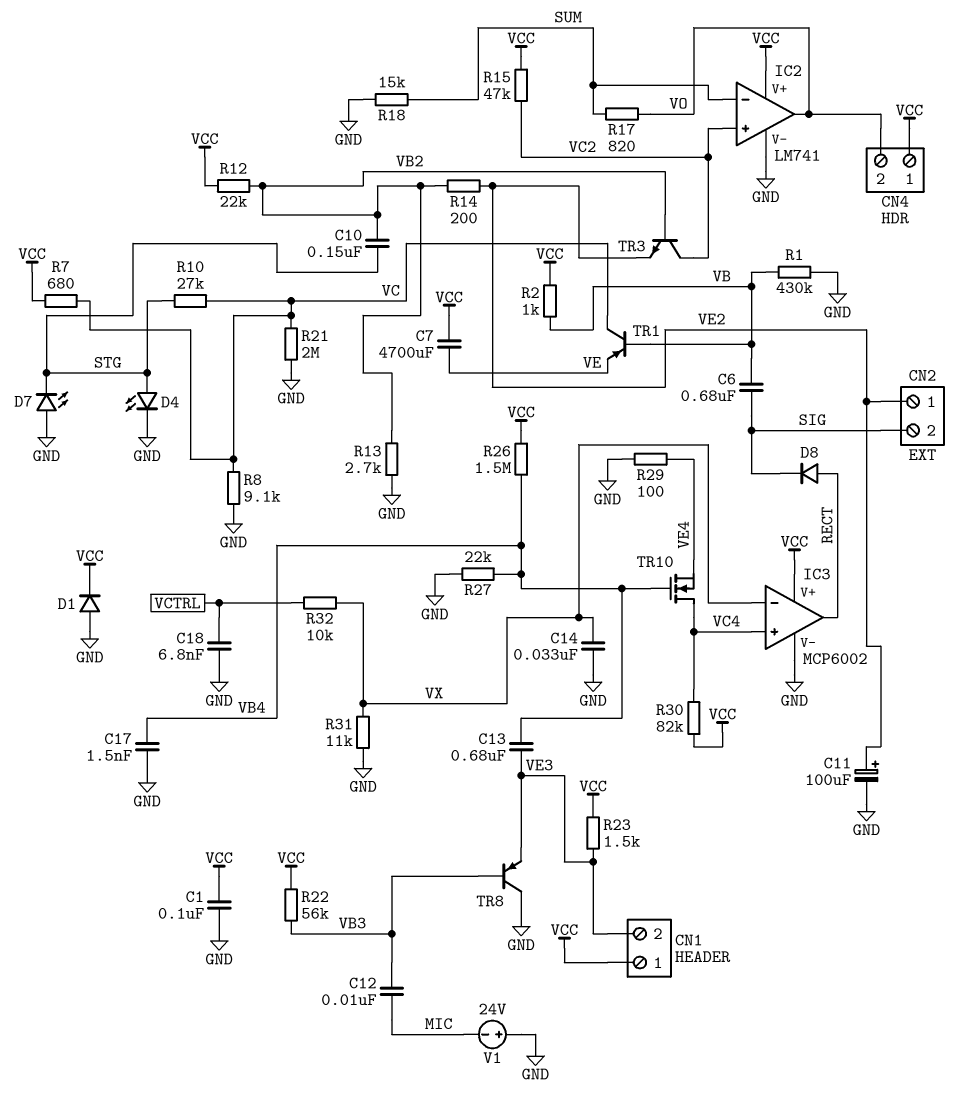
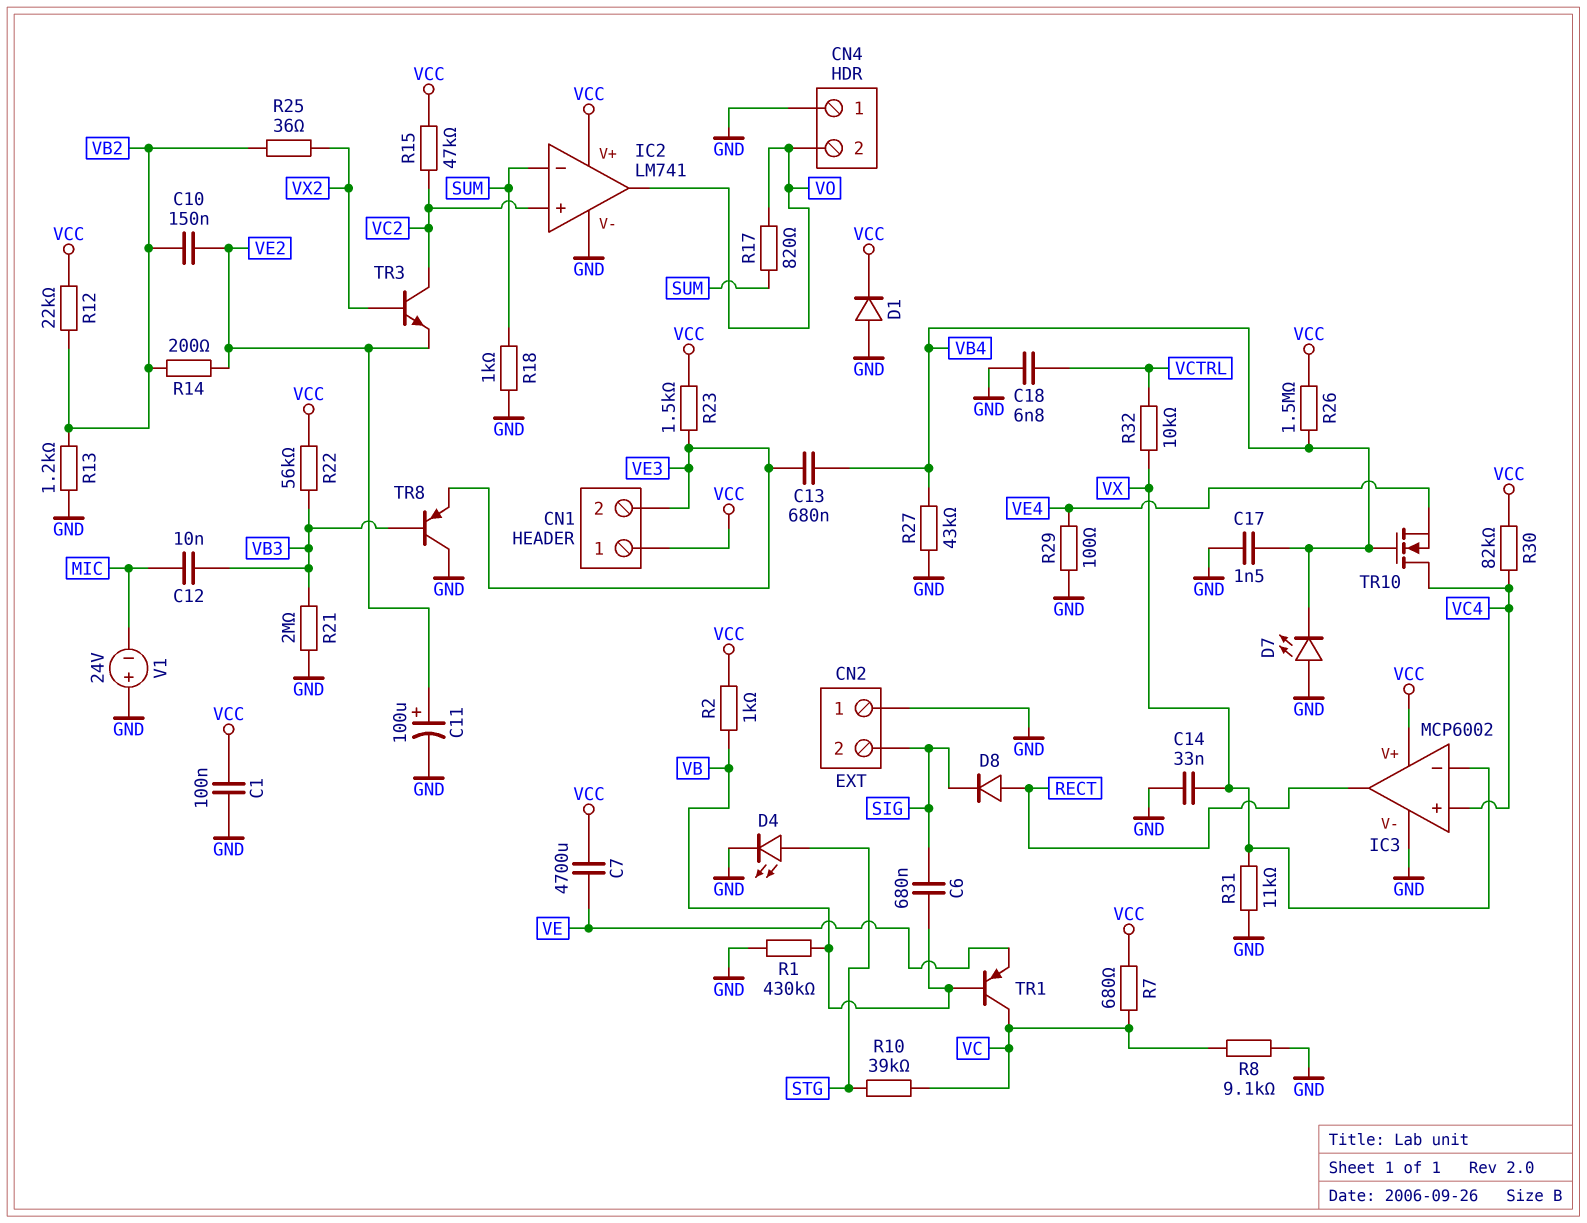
C10: 150nF (STG, VB2) -> 150nF (VB2, VE2)
CN2 pin 1: VE2 -> GND
CN4 pin 1: VCC -> GND
D7: LED (A GND, K STG) -> LED (A GND, K VB4)
R10: 27k (STG, VC) -> 39k (STG, VC)
R13: 2.7k (GND, VB2) -> 1.2k (GND, VB2)
R18: 15k (GND, SUM) -> 1k (GND, SUM)
R21: 2M (GND, VC) -> 2M (GND, VB3)
R25: none -> 36 (VB2, VX2)
R27: 22k (GND, VB4) -> 43k (GND, VB4)
TR3: NPN (B VB2, C VC2, E VE2) -> NPN (B VX2, C VC2, E VE2)

